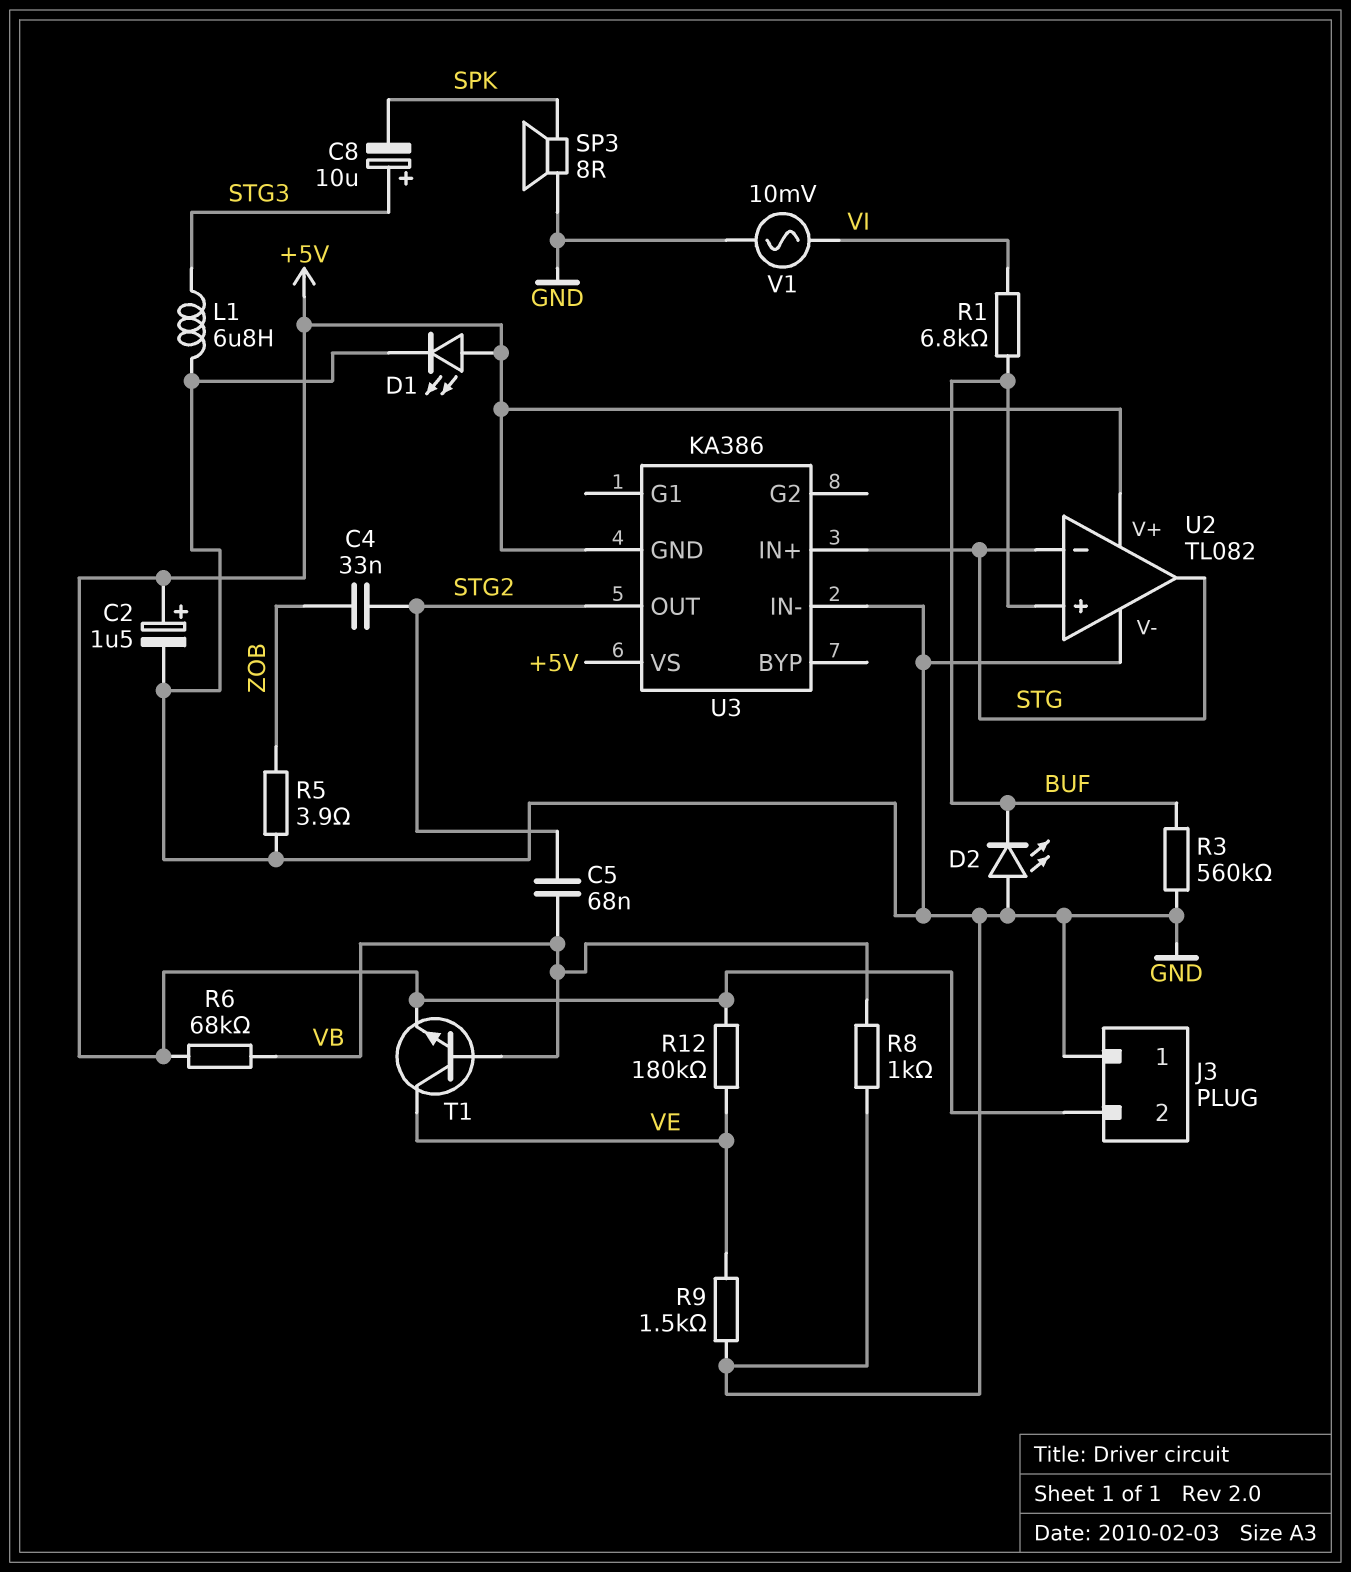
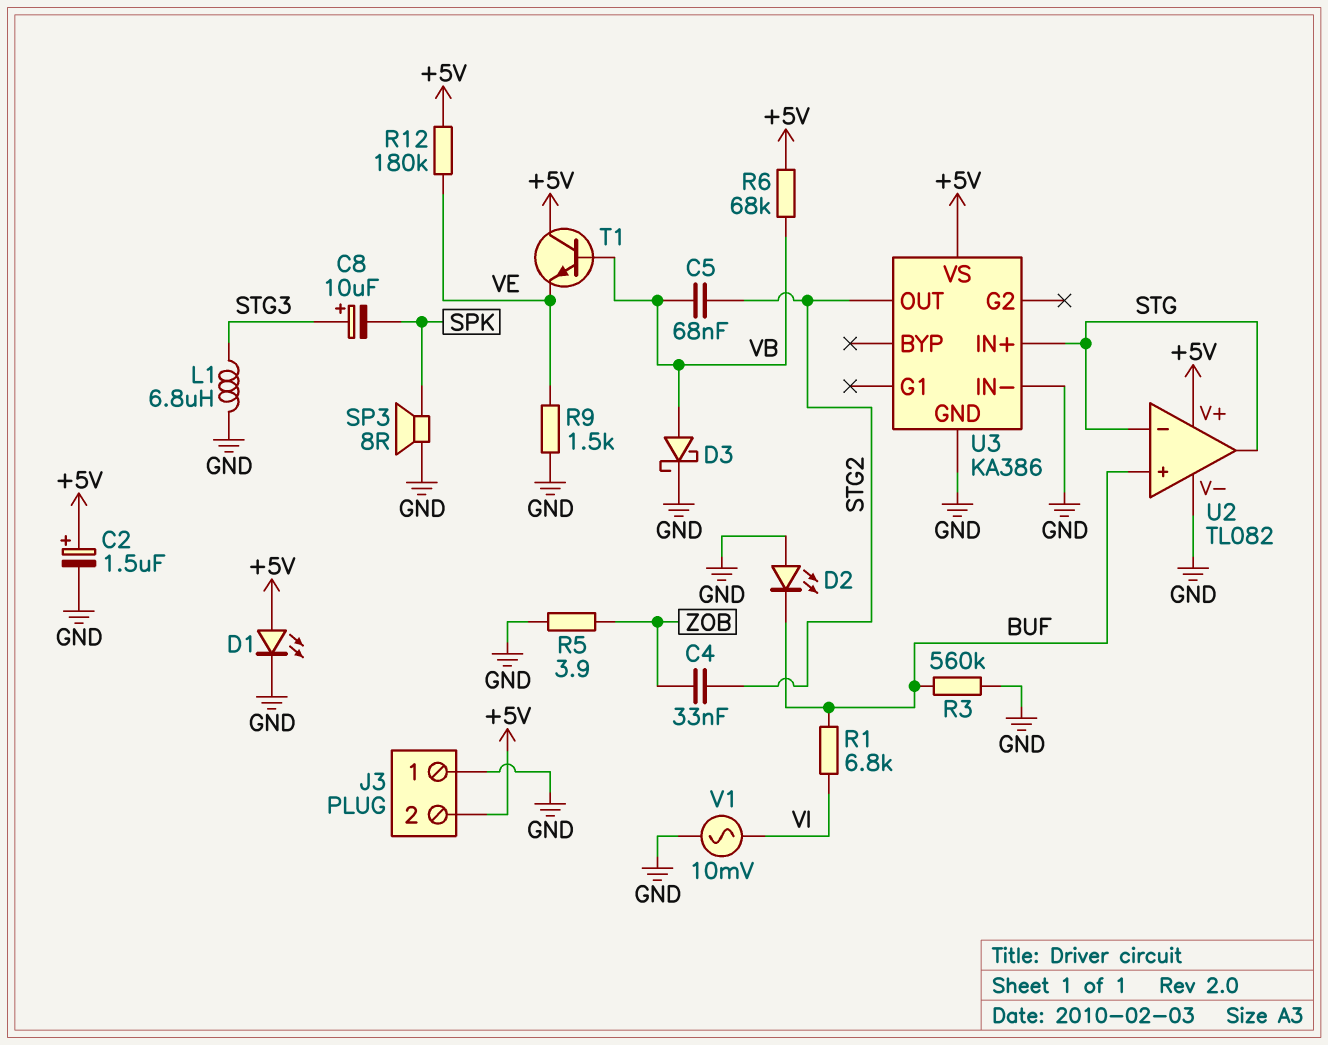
D3: none -> schottky (A VB, K GND)
R8: 1k (GND, VB) -> none
T1: NPN (B VB, C VE, E +5V) -> NPN (B VB, C +5V, E VE)
U3 pin GND: +5V -> GND

